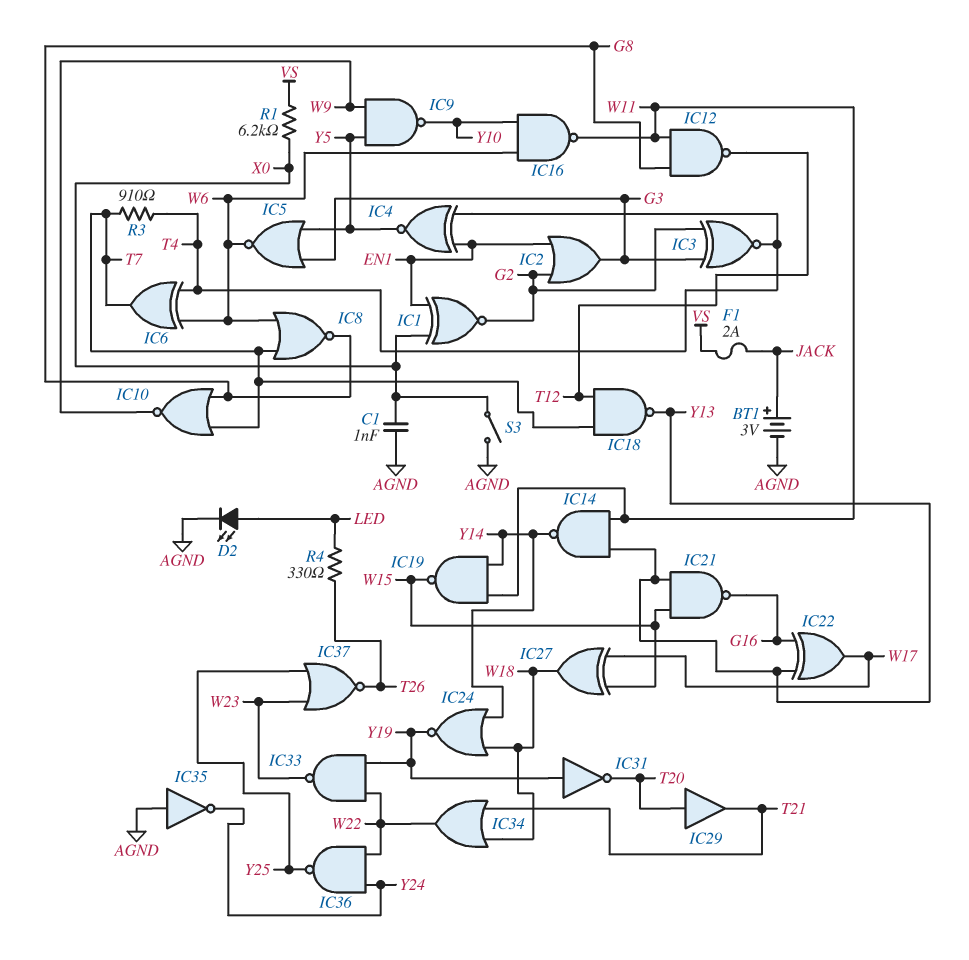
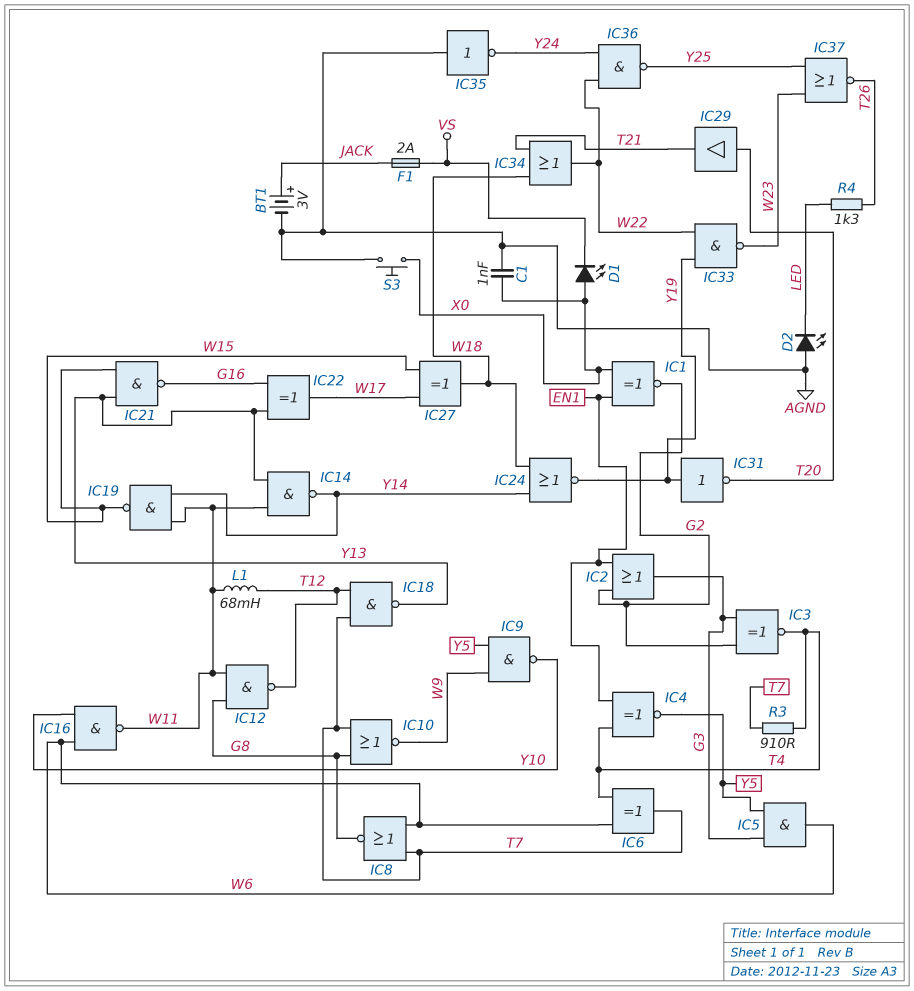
D1: none -> LED (A X0, K VS)
D2: LED (A LED, K AGND) -> LED (A AGND, K LED)
IC5: NOR (in G3, in Y5, out W6) -> AND (in G3, in Y5, out W6)
L1: none -> 68mH (T12, W11)
R1: 6.2k (VS, X0) -> none
R4: 330 (LED, T26) -> 1.3k (LED, T26)
S3: switch (AGND, X0) -> button (AGND, X0)

